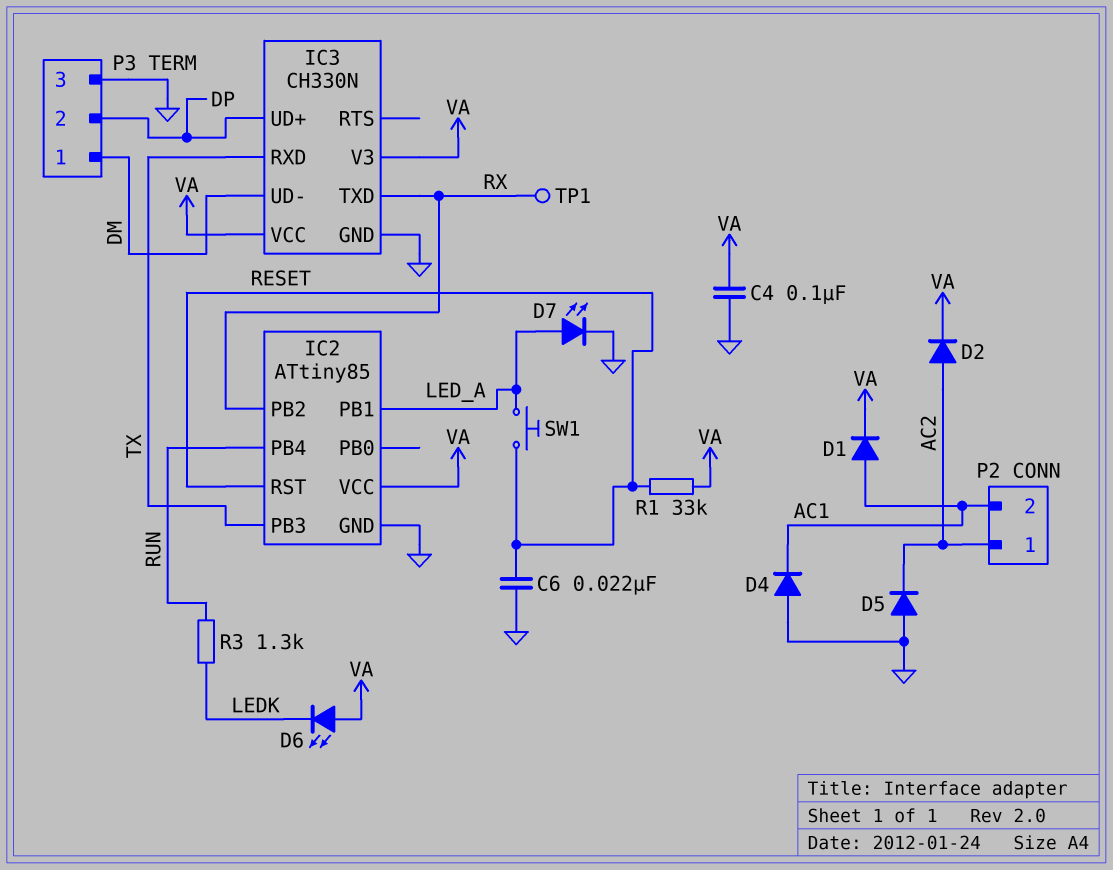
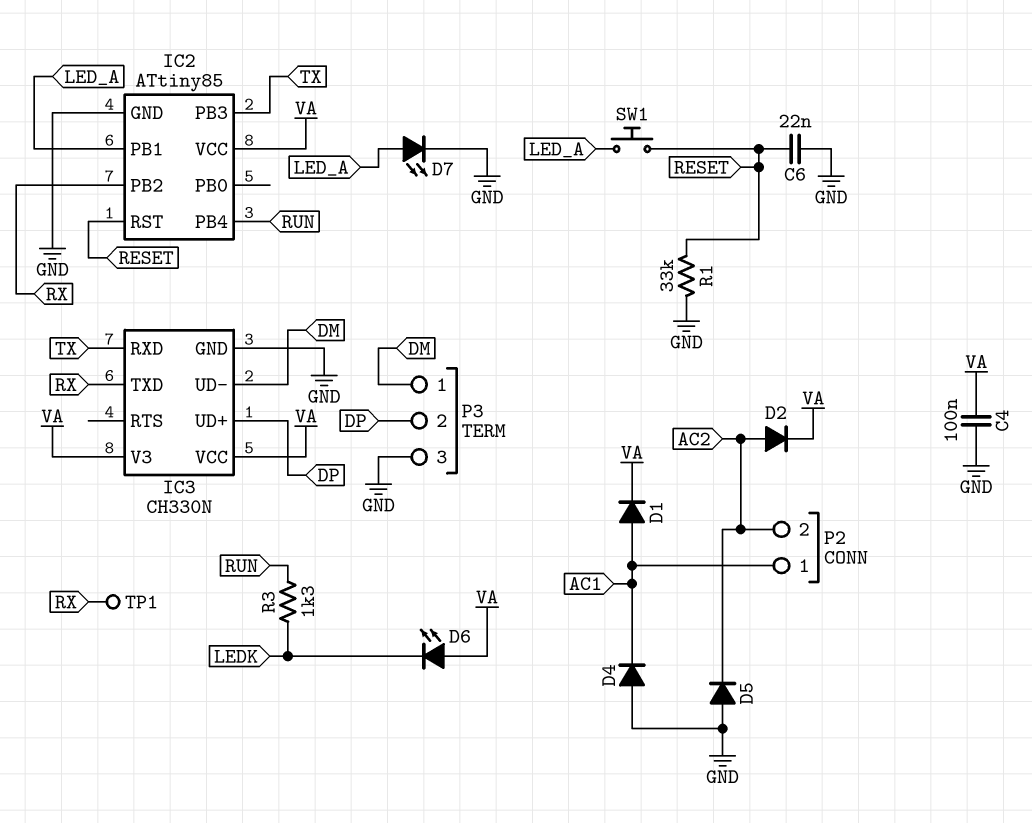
P2 pin 1: AC2 -> AC1
P2 pin 2: AC1 -> AC2
R1: 33k (RESET, VA) -> 33k (GND, RESET)

